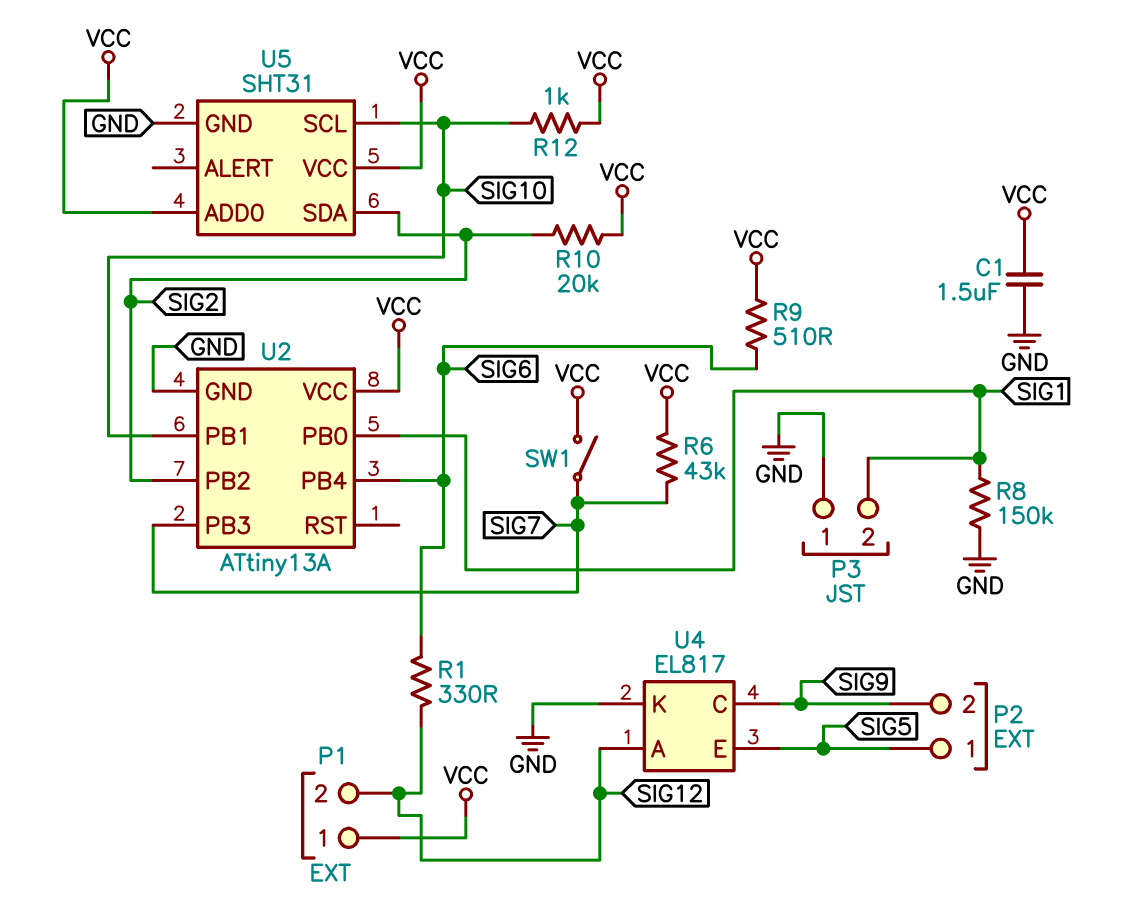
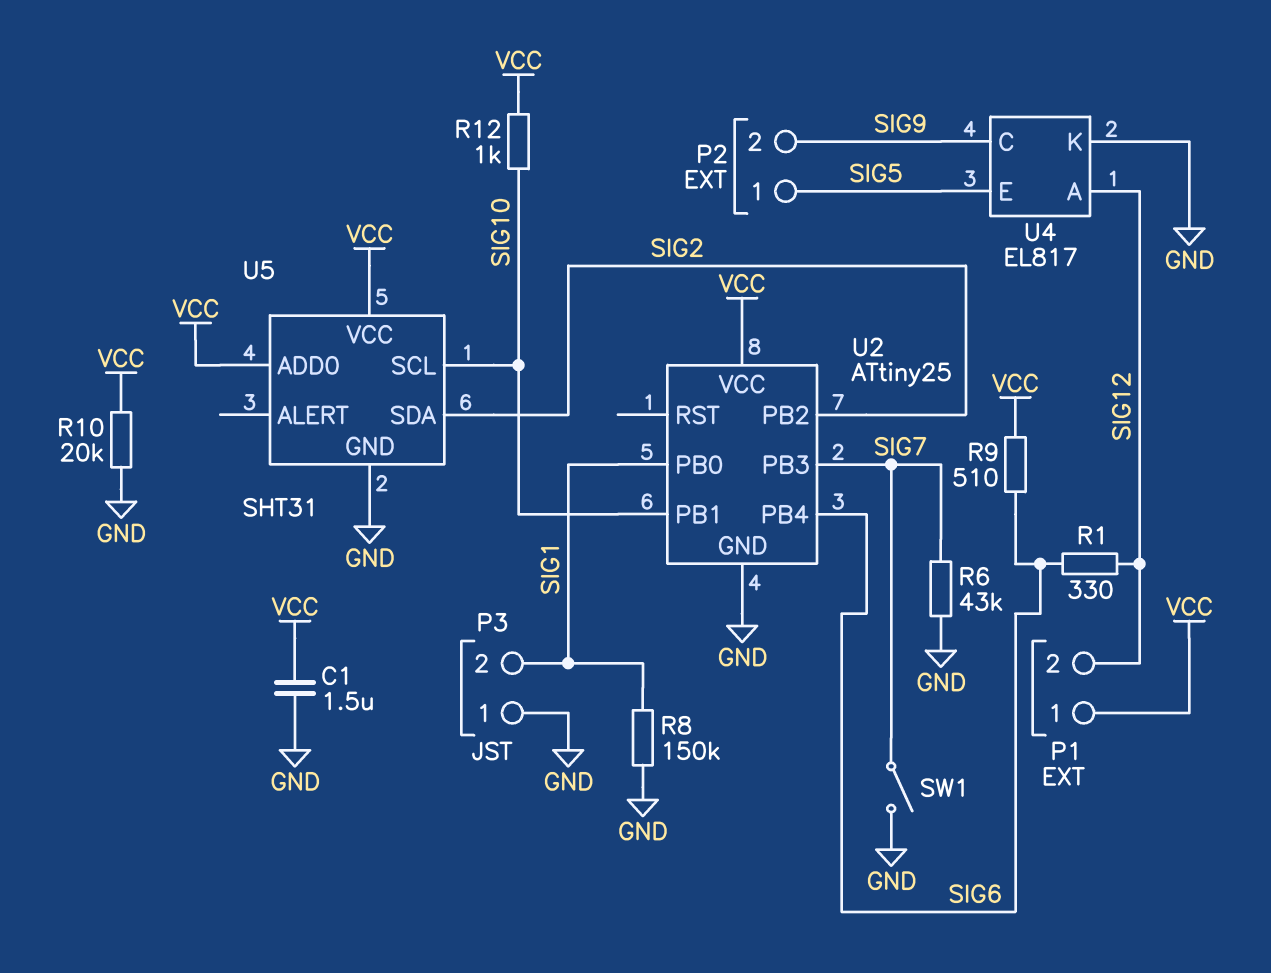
R6: 43k (SIG7, VCC) -> 43k (GND, SIG7)
R10: 20k (SIG2, VCC) -> 20k (GND, VCC)
SW1: switch (SIG7, VCC) -> switch (GND, SIG7)
U2: ATtiny13A -> ATtiny25

